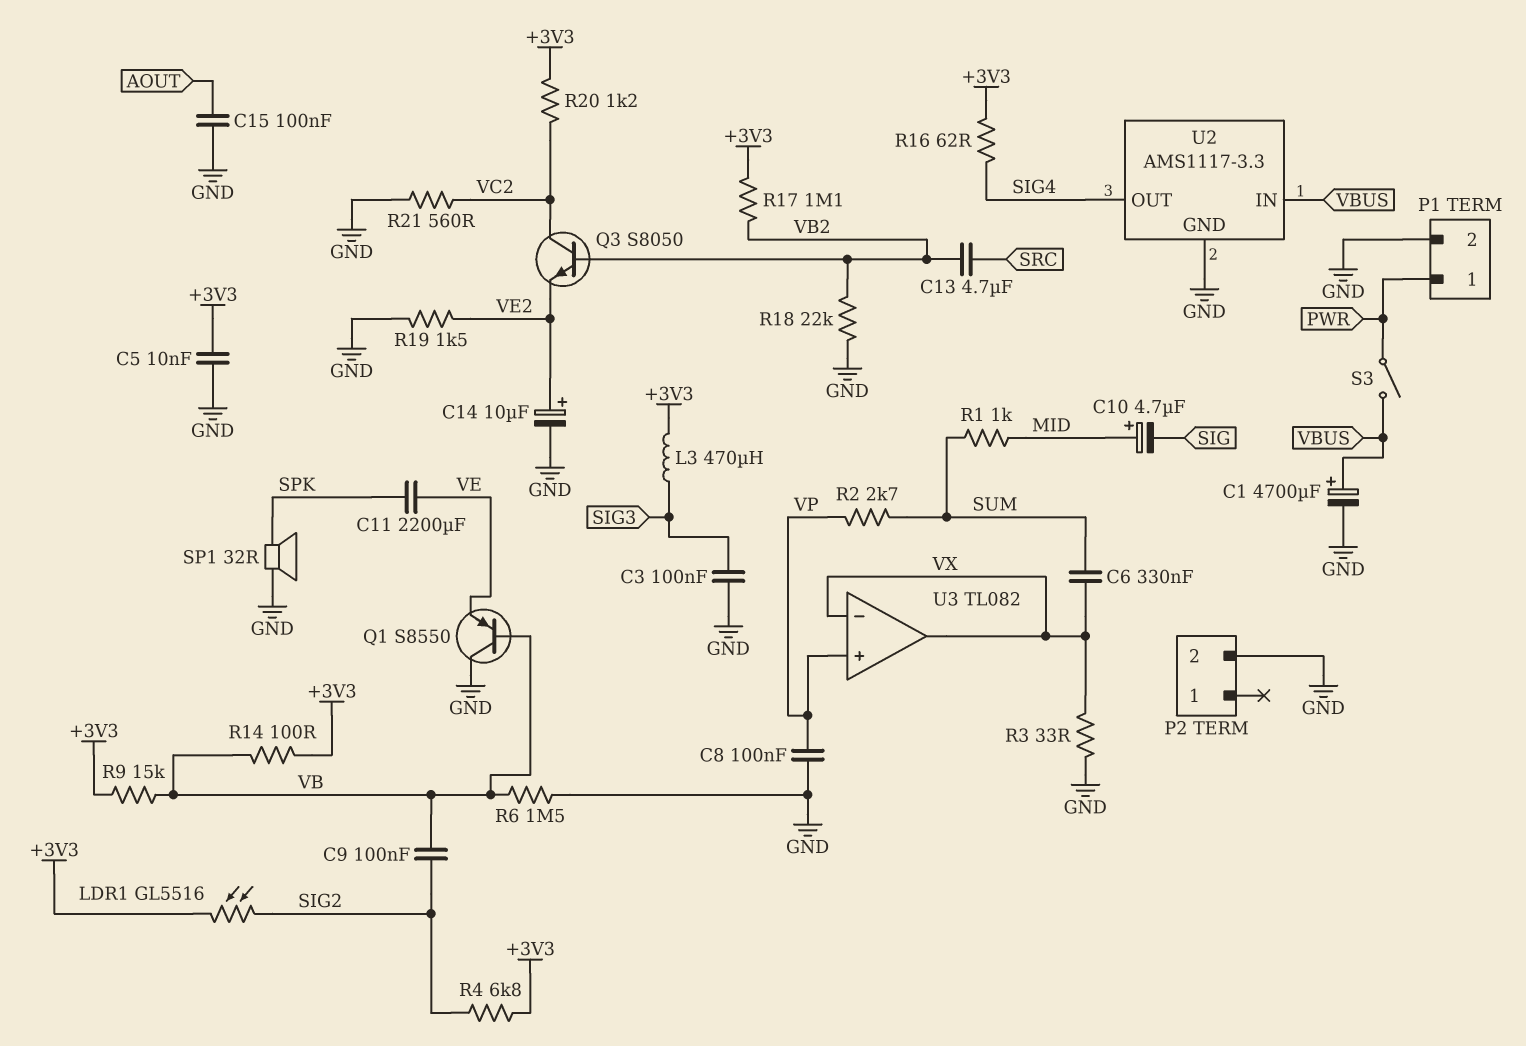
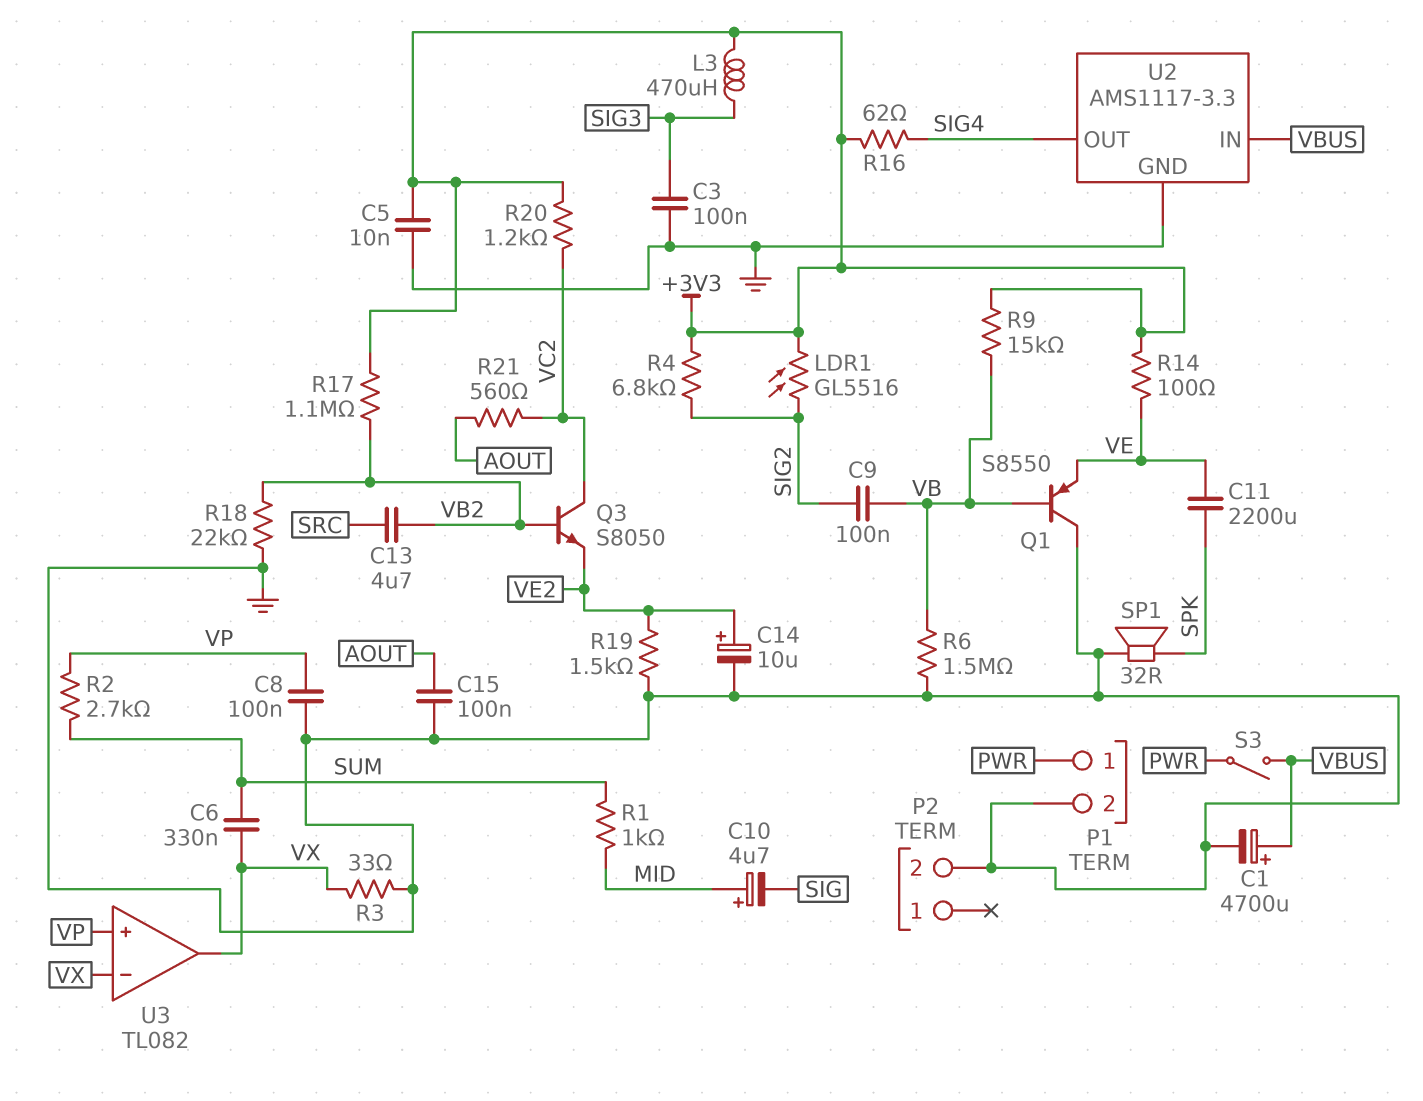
R14: 100 (+3V3, VB) -> 100 (+3V3, VE)
R21: 560 (GND, VC2) -> 560 (AOUT, VC2)

